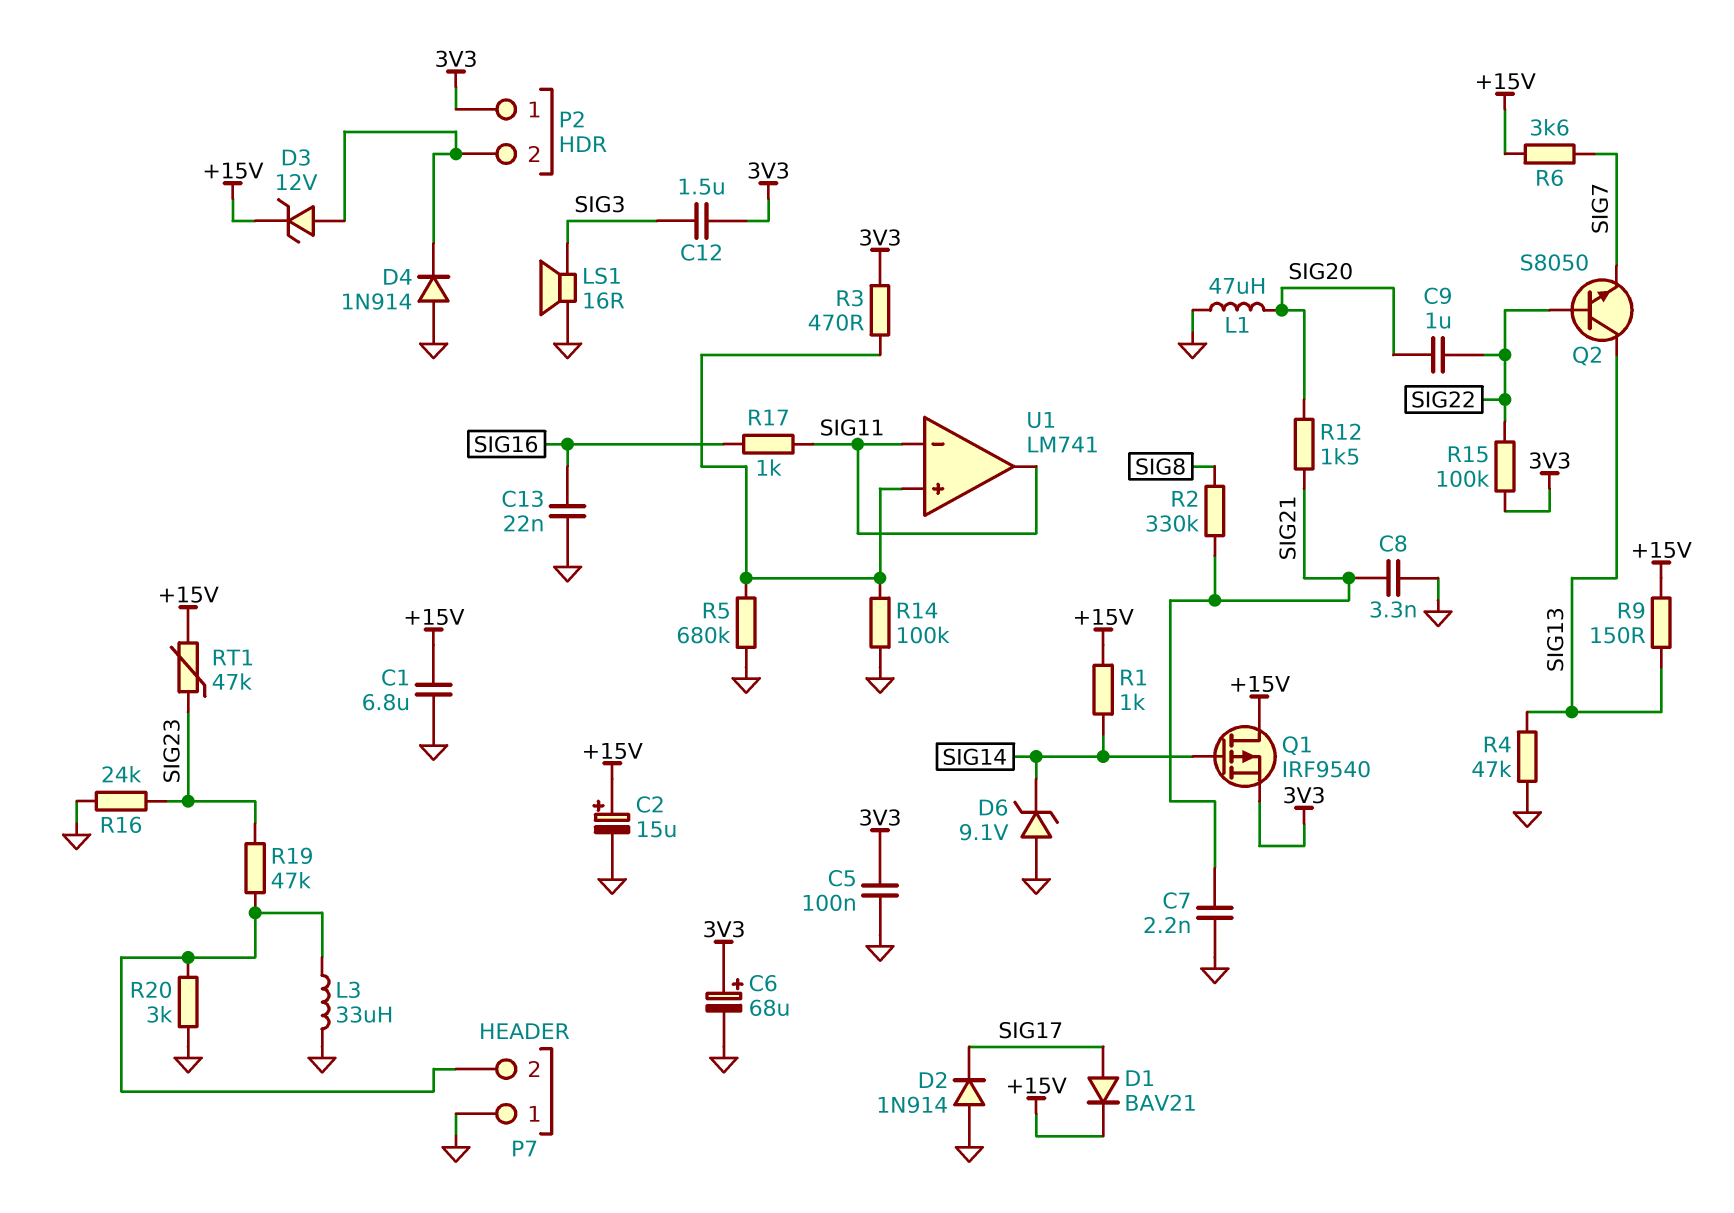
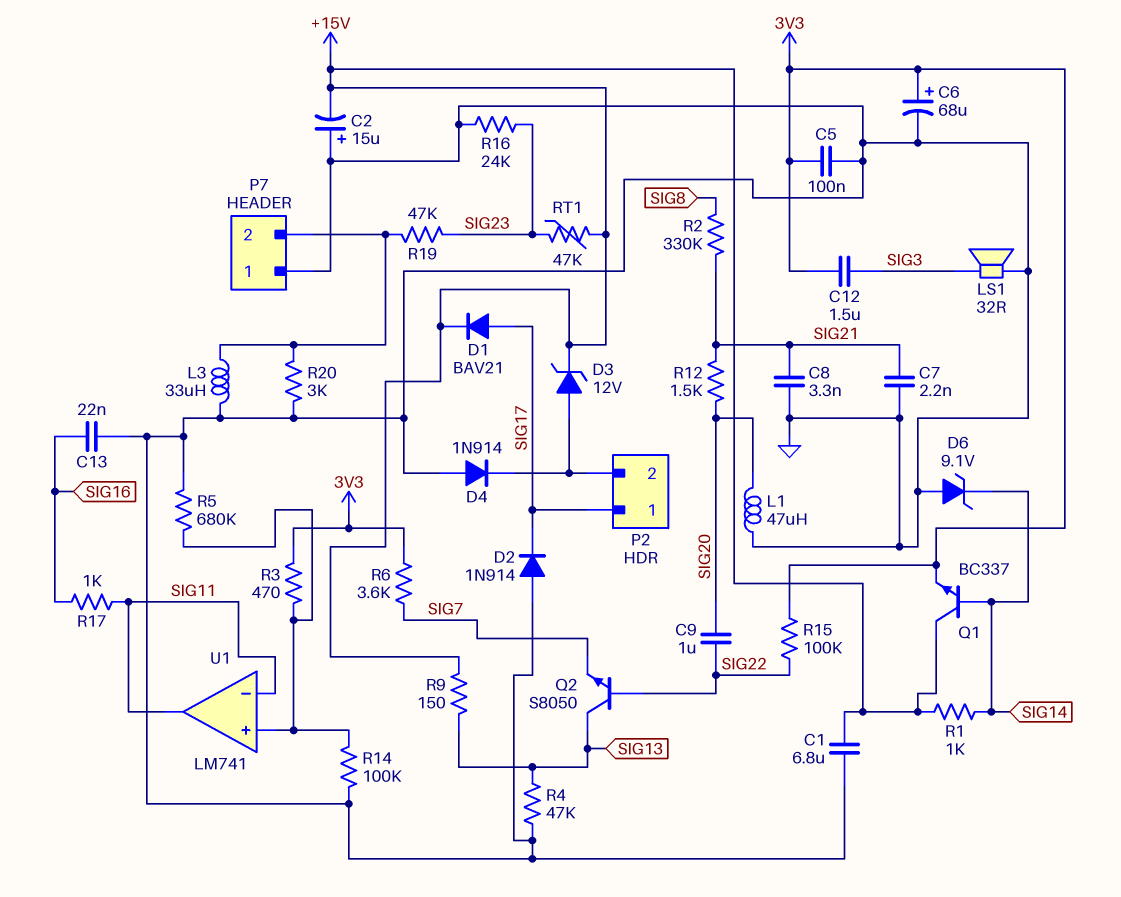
C2: 15uF (plus +15V, minus GND) -> 15uF (plus GND, minus +15V)
LS1: speaker 16R (GND, SIG3) -> speaker 32R (GND, SIG3)
P2 pin 1: 3V3 -> SIG17
Q1: PMOS IRF9540 (G SIG14, D +15V, S 3V3) -> NPN BC337 (B SIG14, C +15V, E 3V3)
R6: 3.6k (+15V, SIG7) -> 3.6k (3V3, SIG7)

